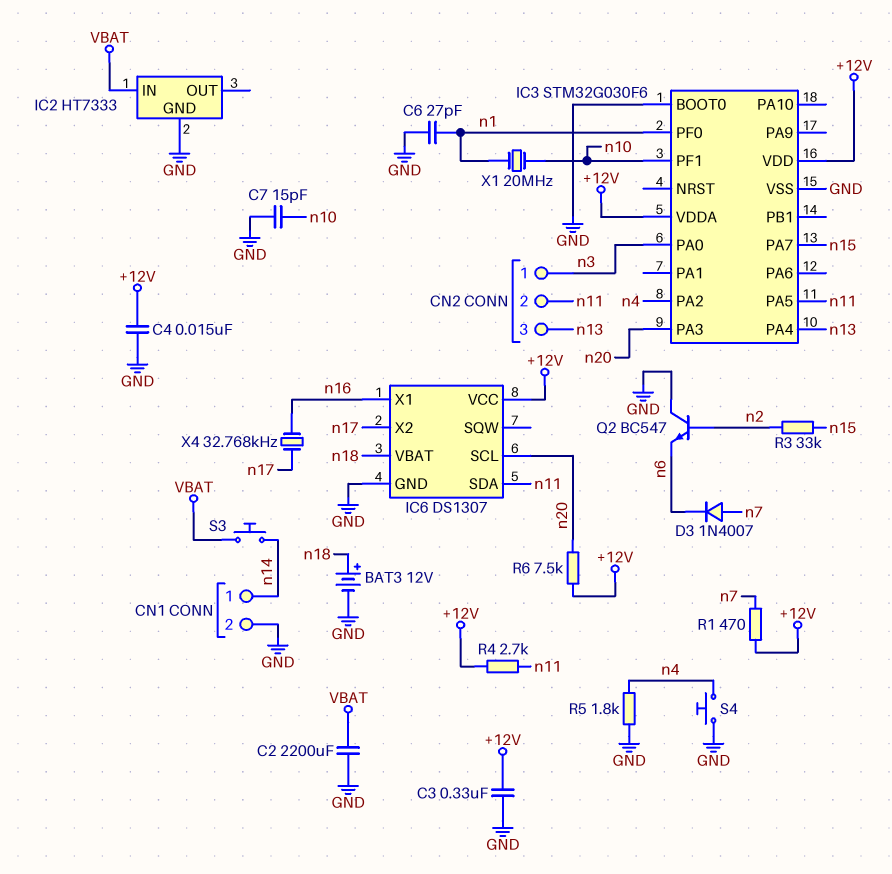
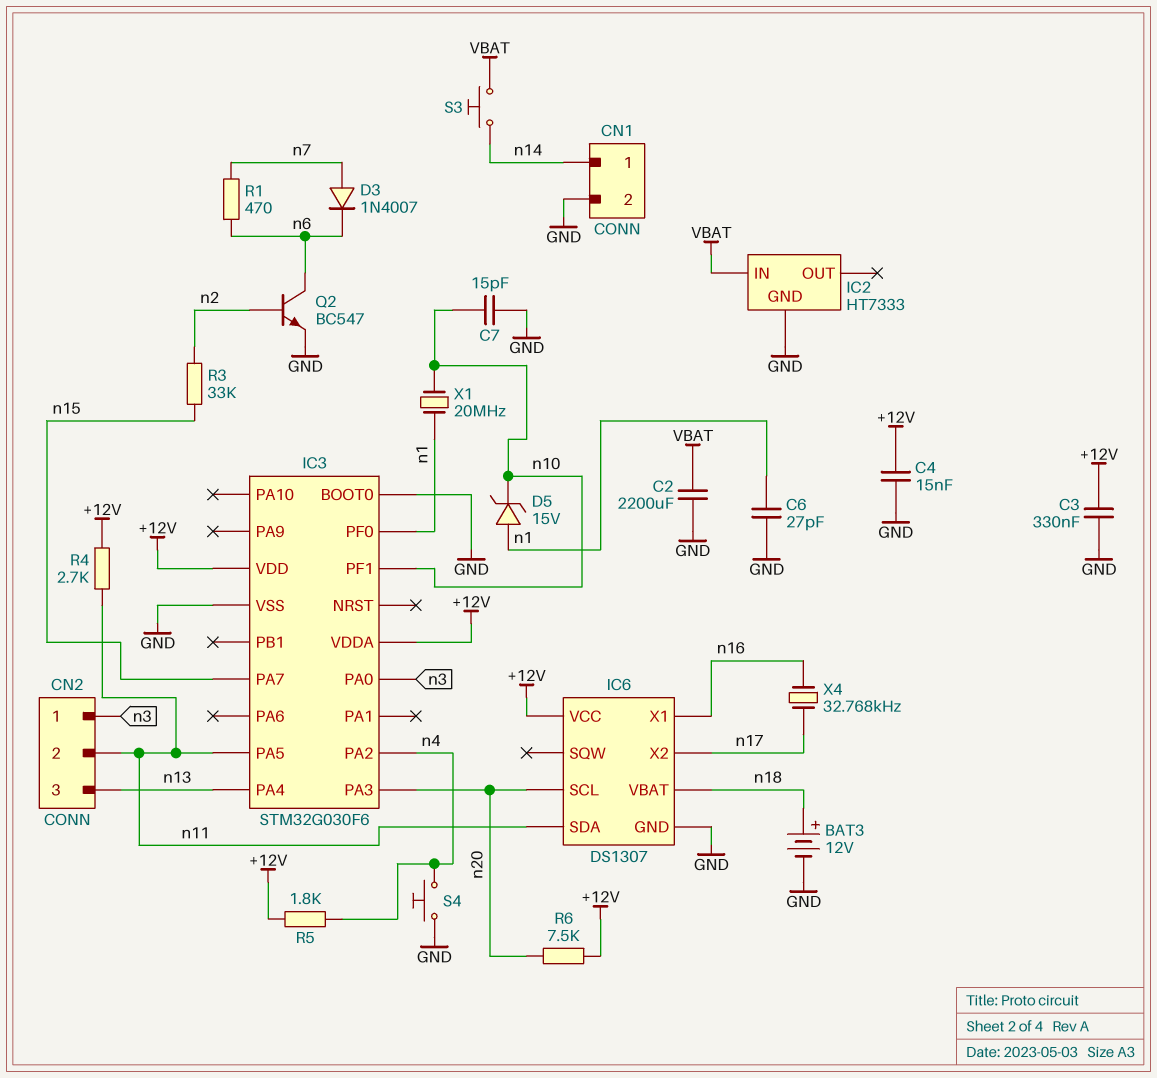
D5: none -> zener 15V (A n1, K n10)
Q2: NPN BC547 (B n2, C GND, E n6) -> NPN BC547 (B n2, C n6, E GND)
R1: 470 (+12V, n7) -> 470 (n6, n7)
R5: 1.8k (GND, n4) -> 1.8k (+12V, n4)

